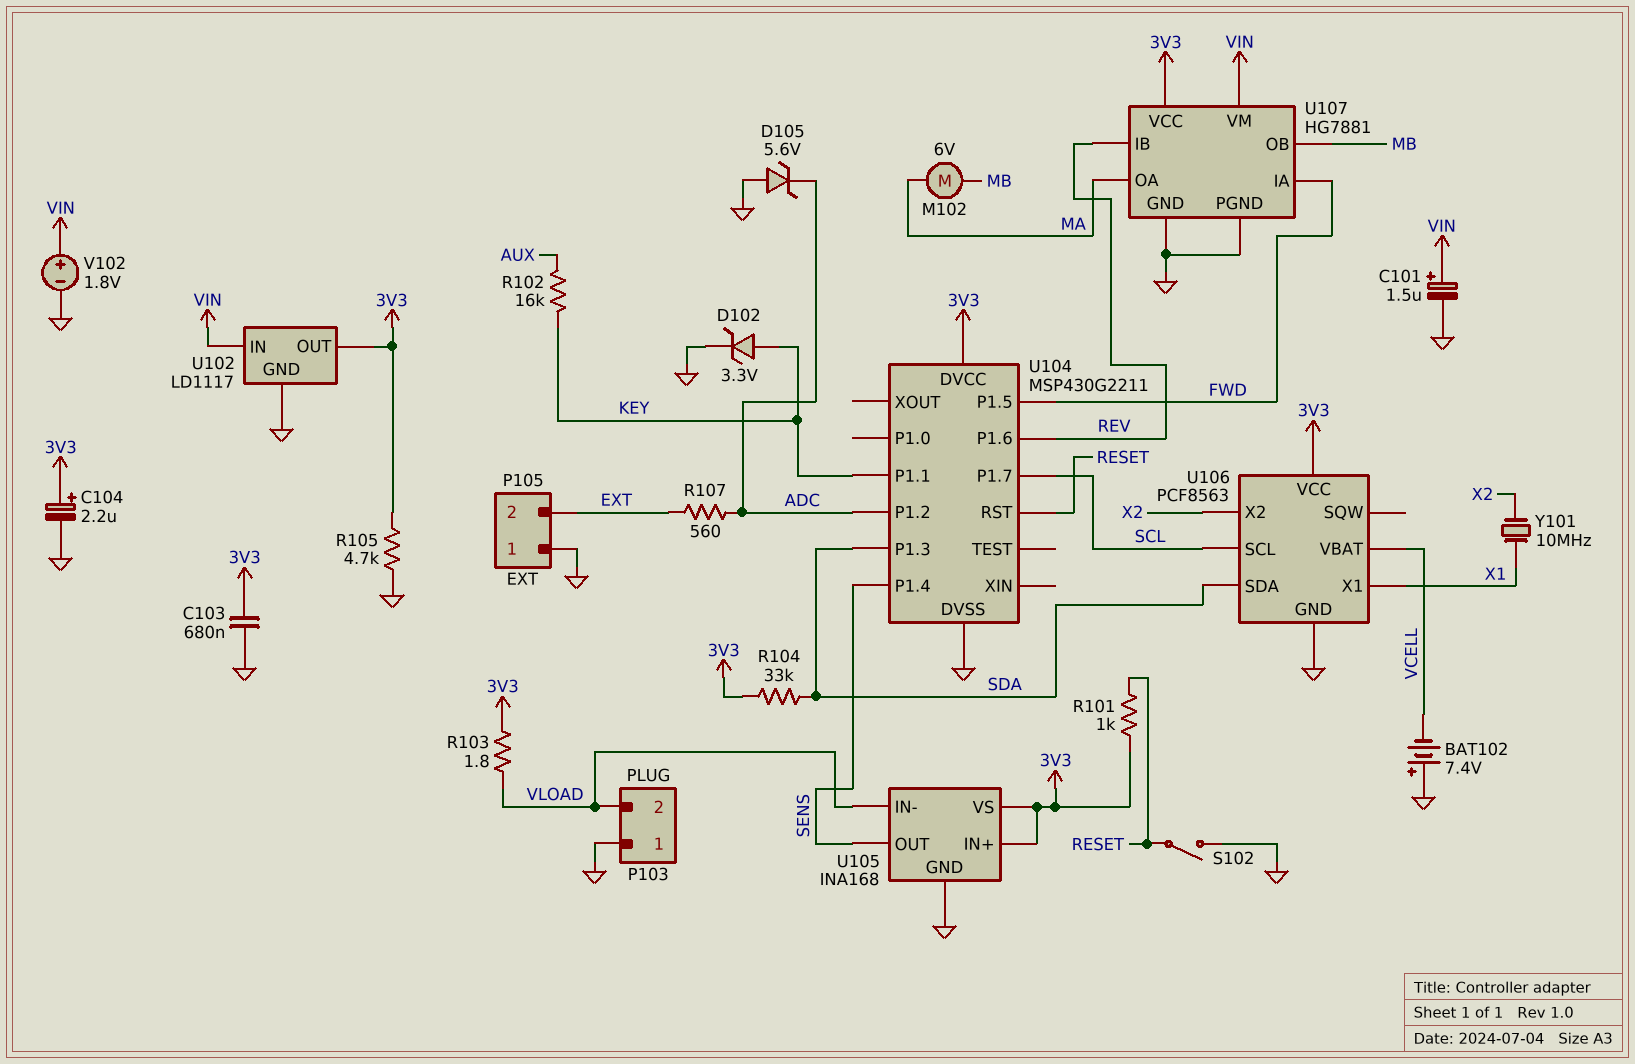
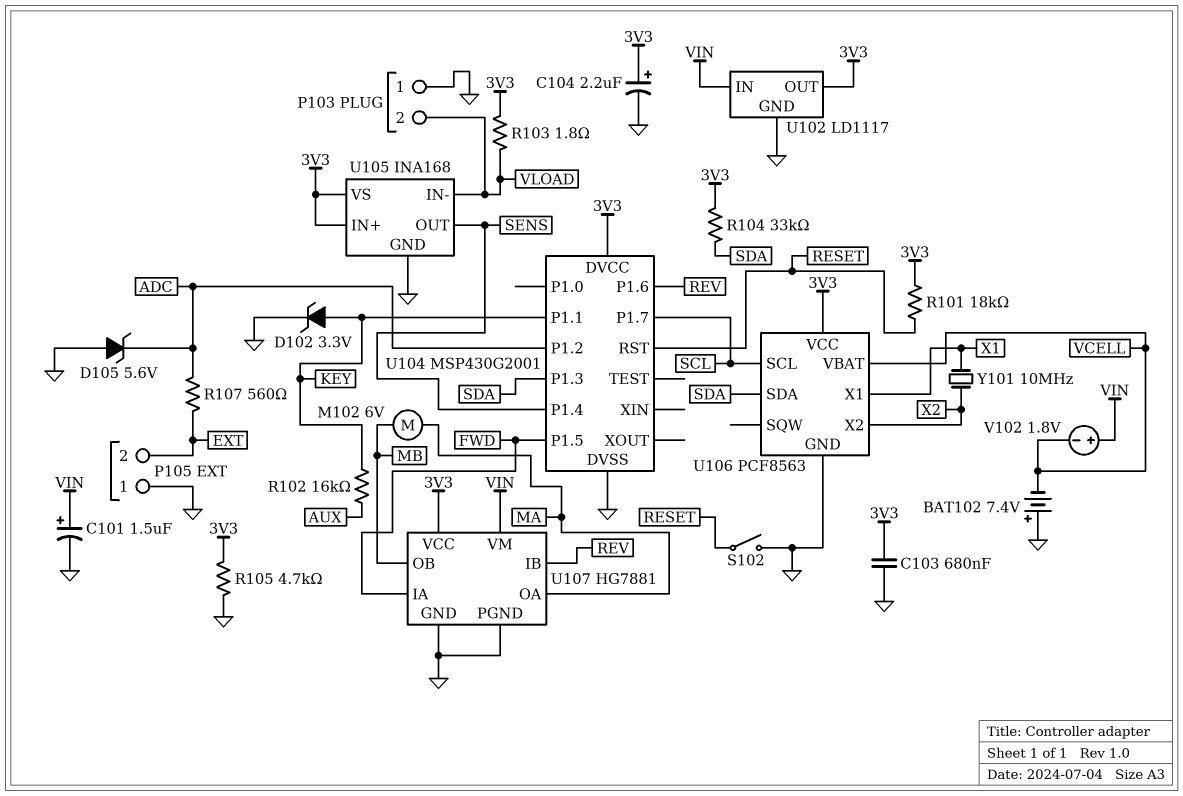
R101: 1k (3V3, RESET) -> 18k (3V3, RESET)
U104: MSP430G2211 -> MSP430G2001
V102: 1.8V (plus VIN, minus GND) -> 1.8V (plus VIN, minus VCELL)

